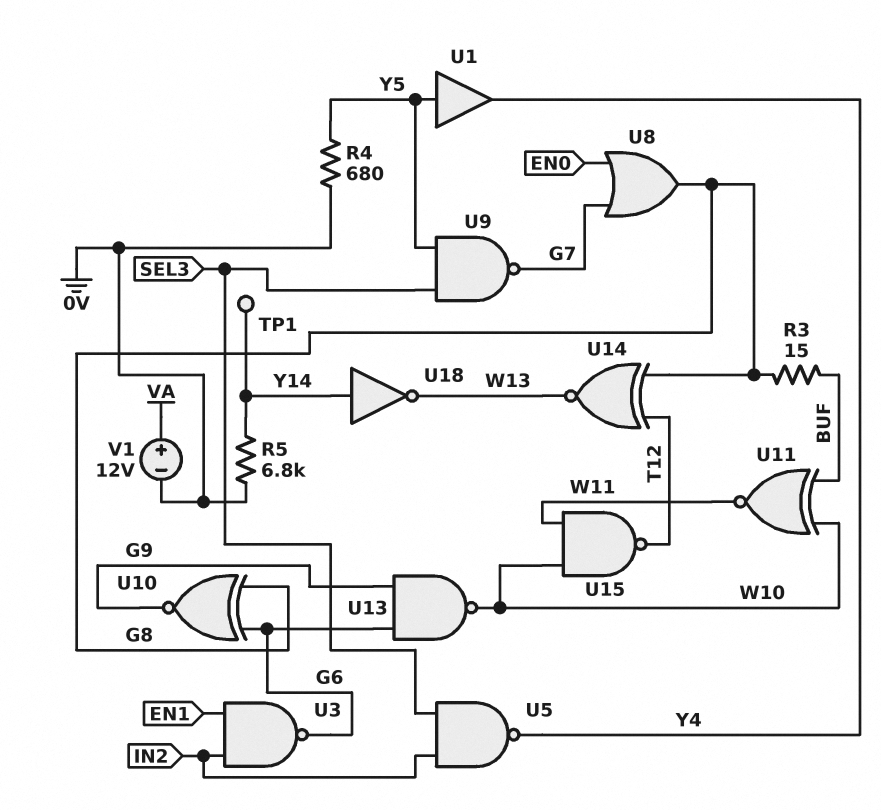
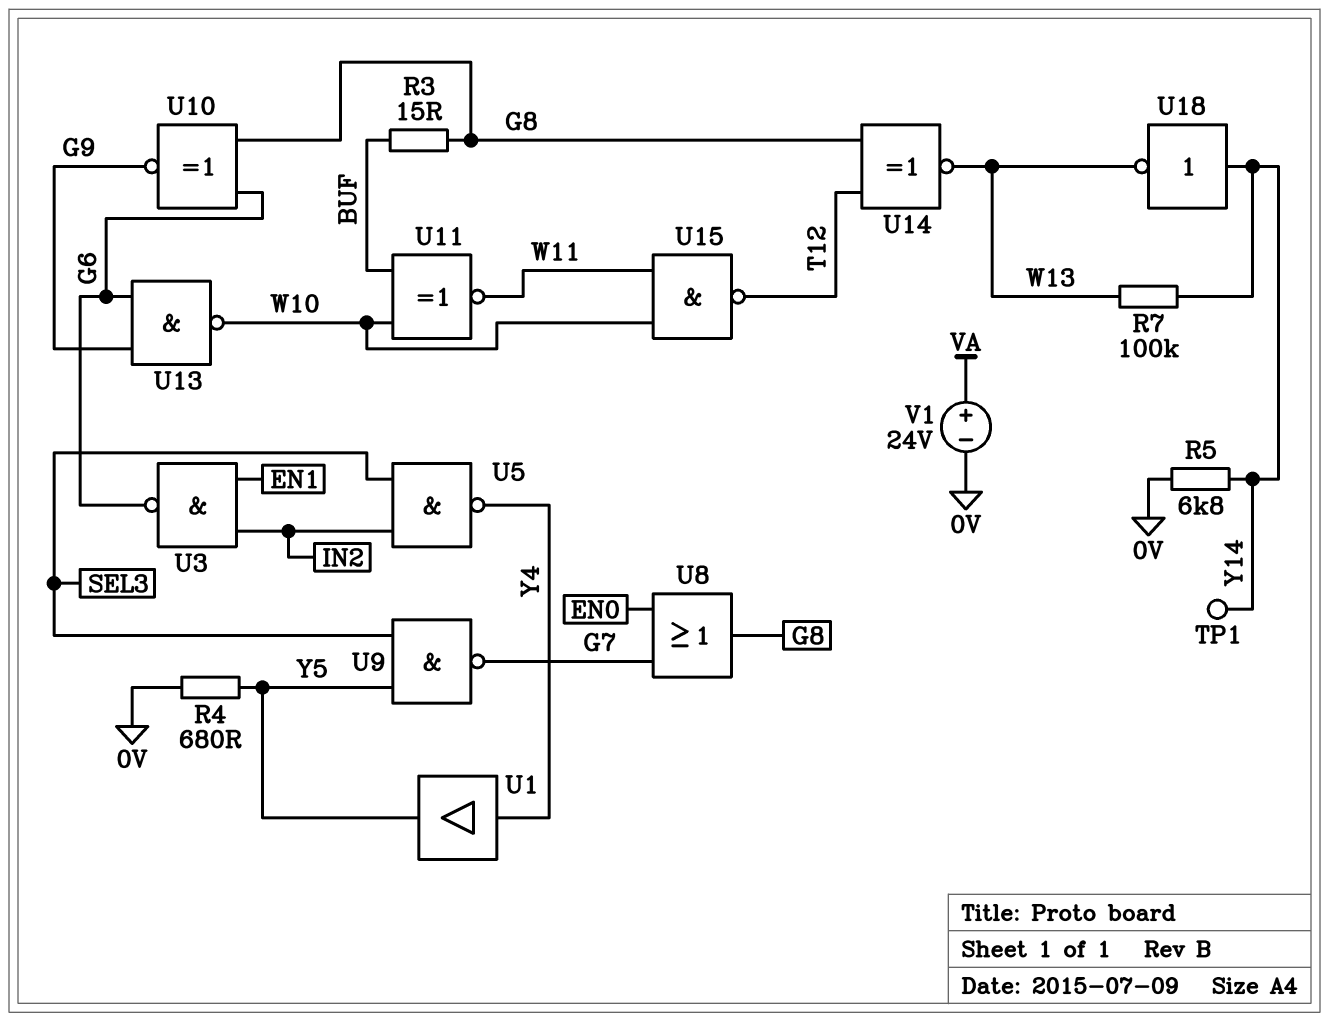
R7: none -> 100k (W13, Y14)
U1: buffer (in Y5, out Y4) -> buffer (in Y4, out Y5)
V1: 12V (plus VA, minus 0V) -> 24V (plus VA, minus 0V)

